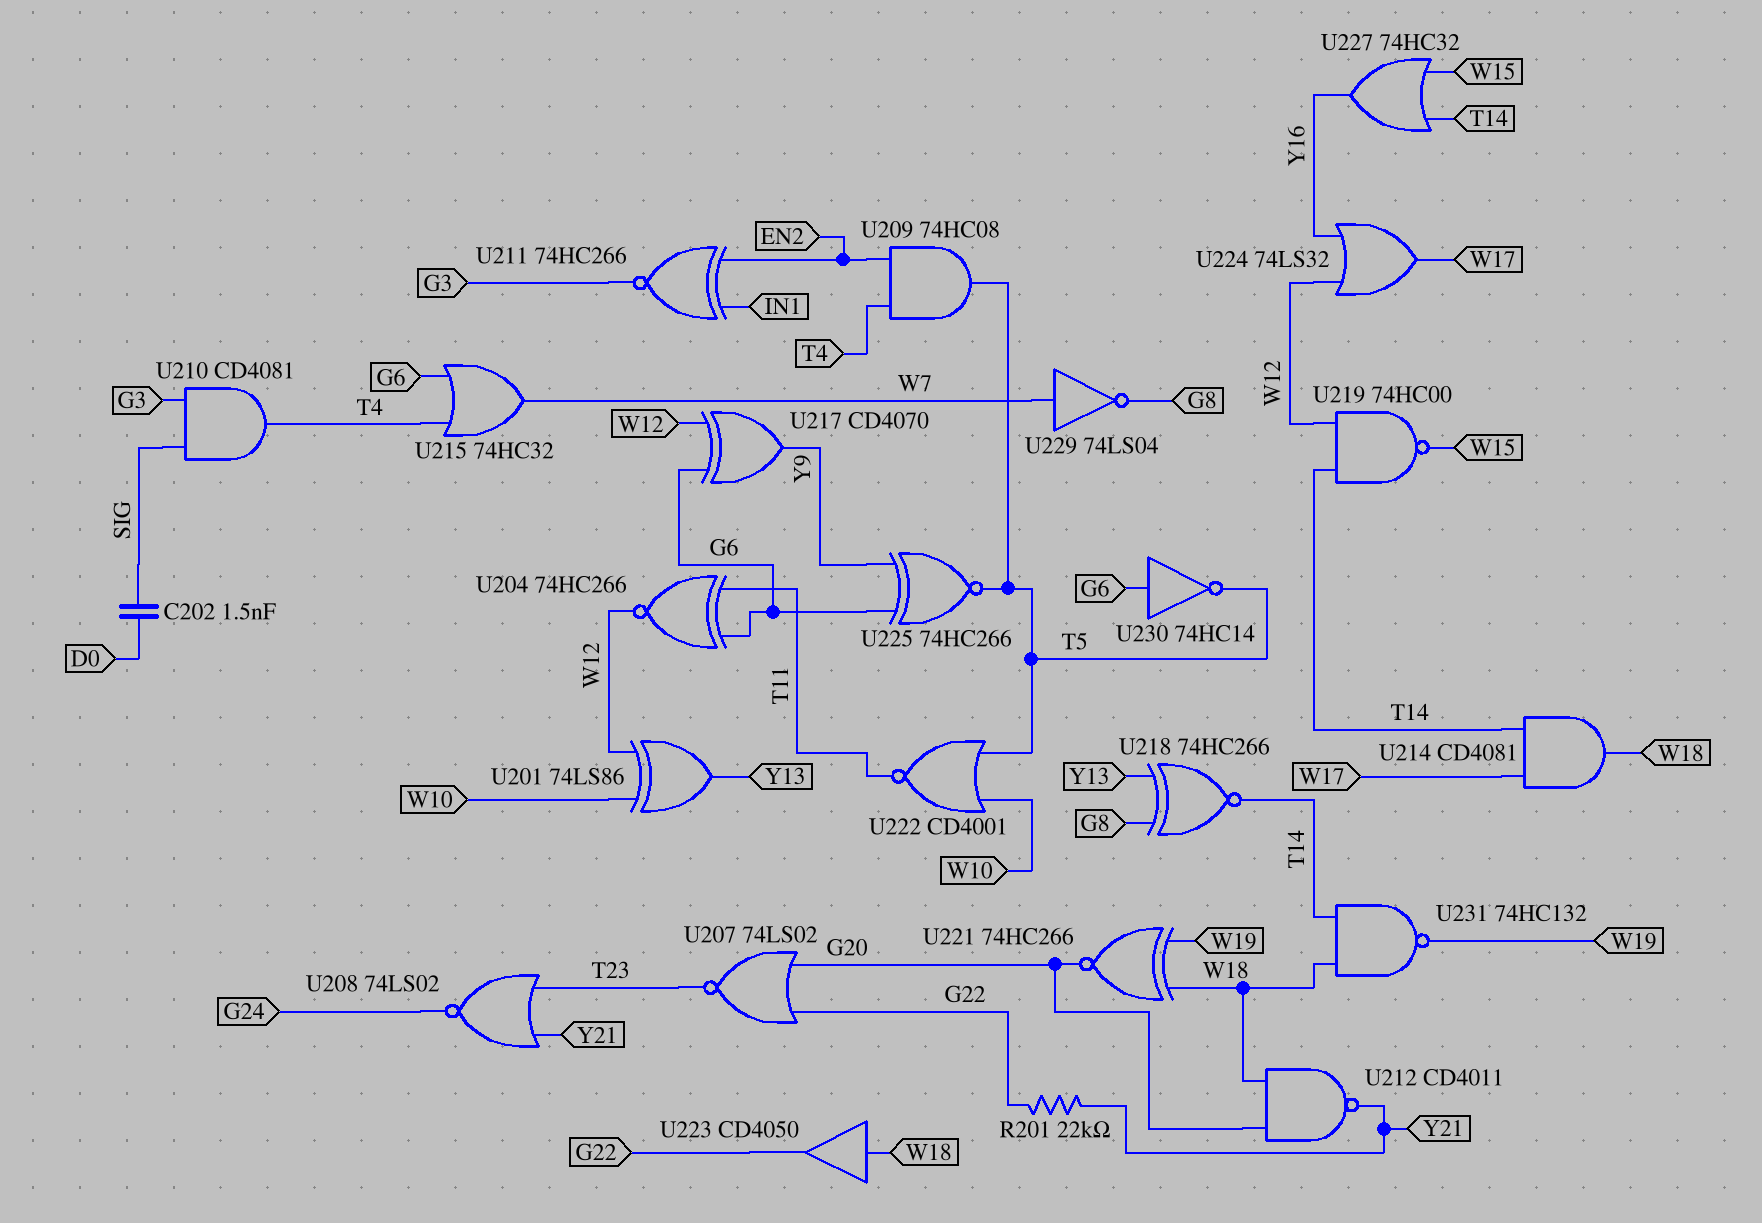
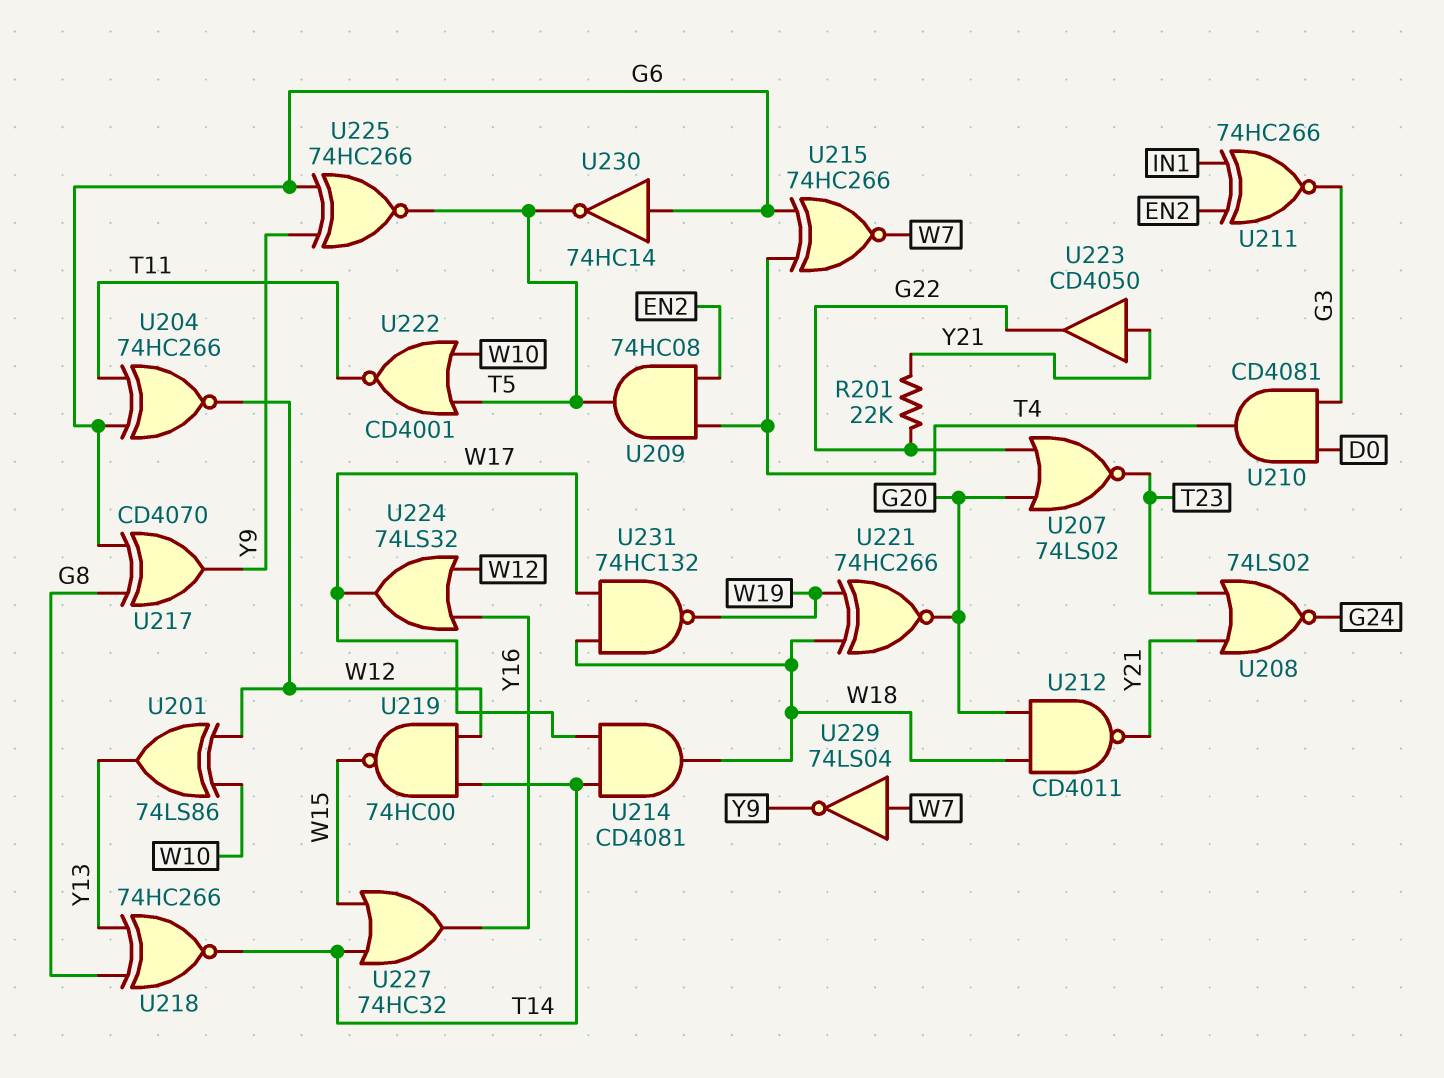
C202: 1.5nF (D0, SIG) -> none
U210: AND CD4081 (in G3, in SIG, out T4) -> AND CD4081 (in D0, in G3, out T4)
U215: OR 74HC32 (in G6, in T4, out W7) -> XNOR 74HC266 (in G6, in T4, out W7)
U217: XOR CD4070 (in G6, in W12, out Y9) -> XOR CD4070 (in G6, in G8, out Y9)
U223: buffer CD4050 (in W18, out G22) -> buffer CD4050 (in Y21, out G22)
U229: NOT 74LS04 (in W7, out G8) -> NOT 74LS04 (in W7, out Y9)
U231: NAND 74HC132 (in T14, in W18, out W19) -> NAND 74HC132 (in W17, in W18, out W19)

